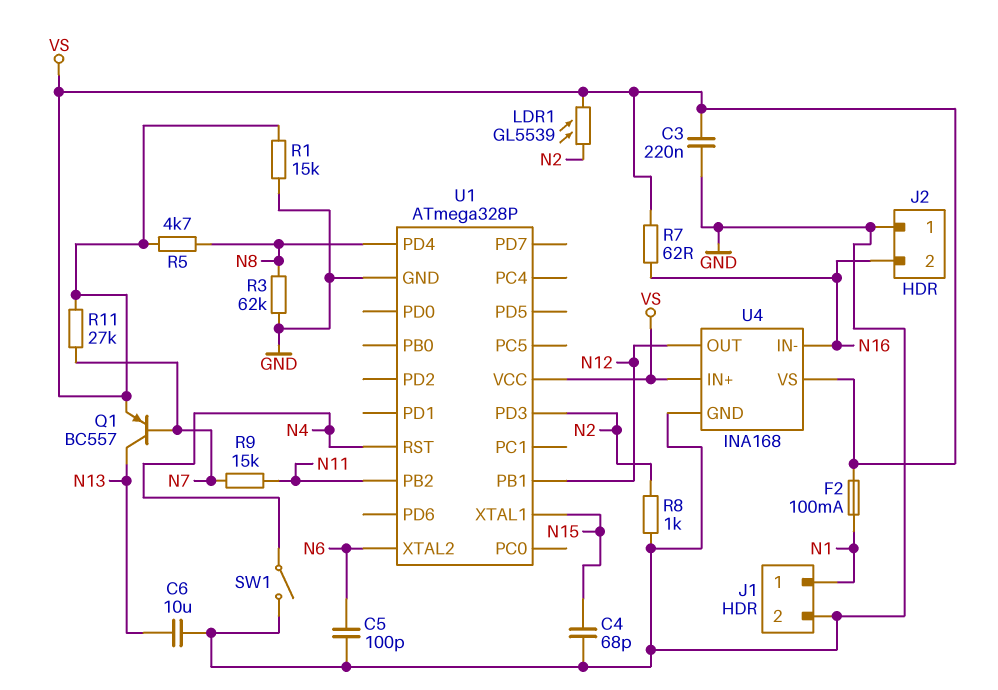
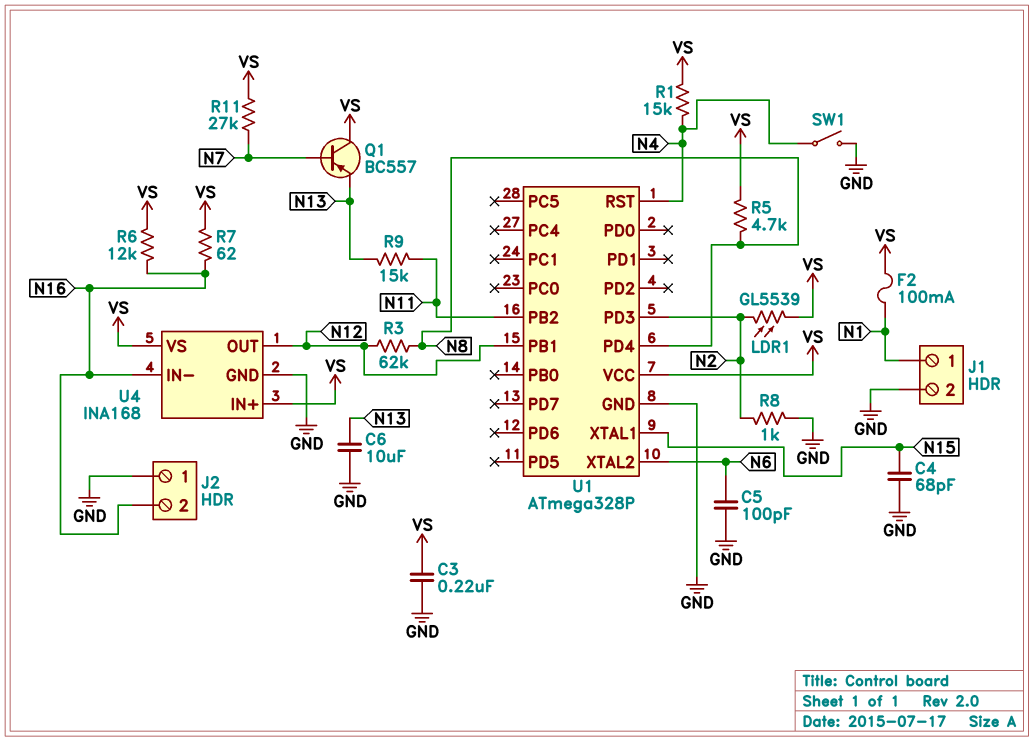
Q1: PNP BC557 (B N7, C N13, E VS) -> PNP BC557 (B N7, C VS, E N13)
R1: 15k (GND, VS) -> 15k (N4, VS)
R3: 62k (GND, N8) -> 62k (N8, N12)
R6: none -> 12k (N16, VS)
R9: 15k (N7, N11) -> 15k (N11, N13)

